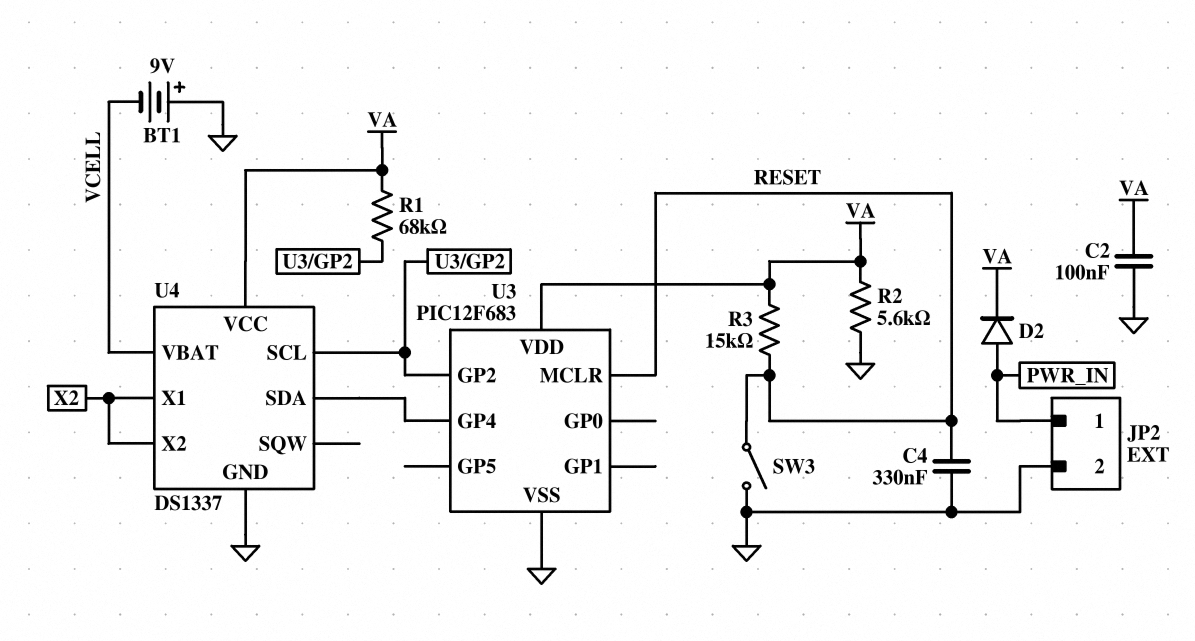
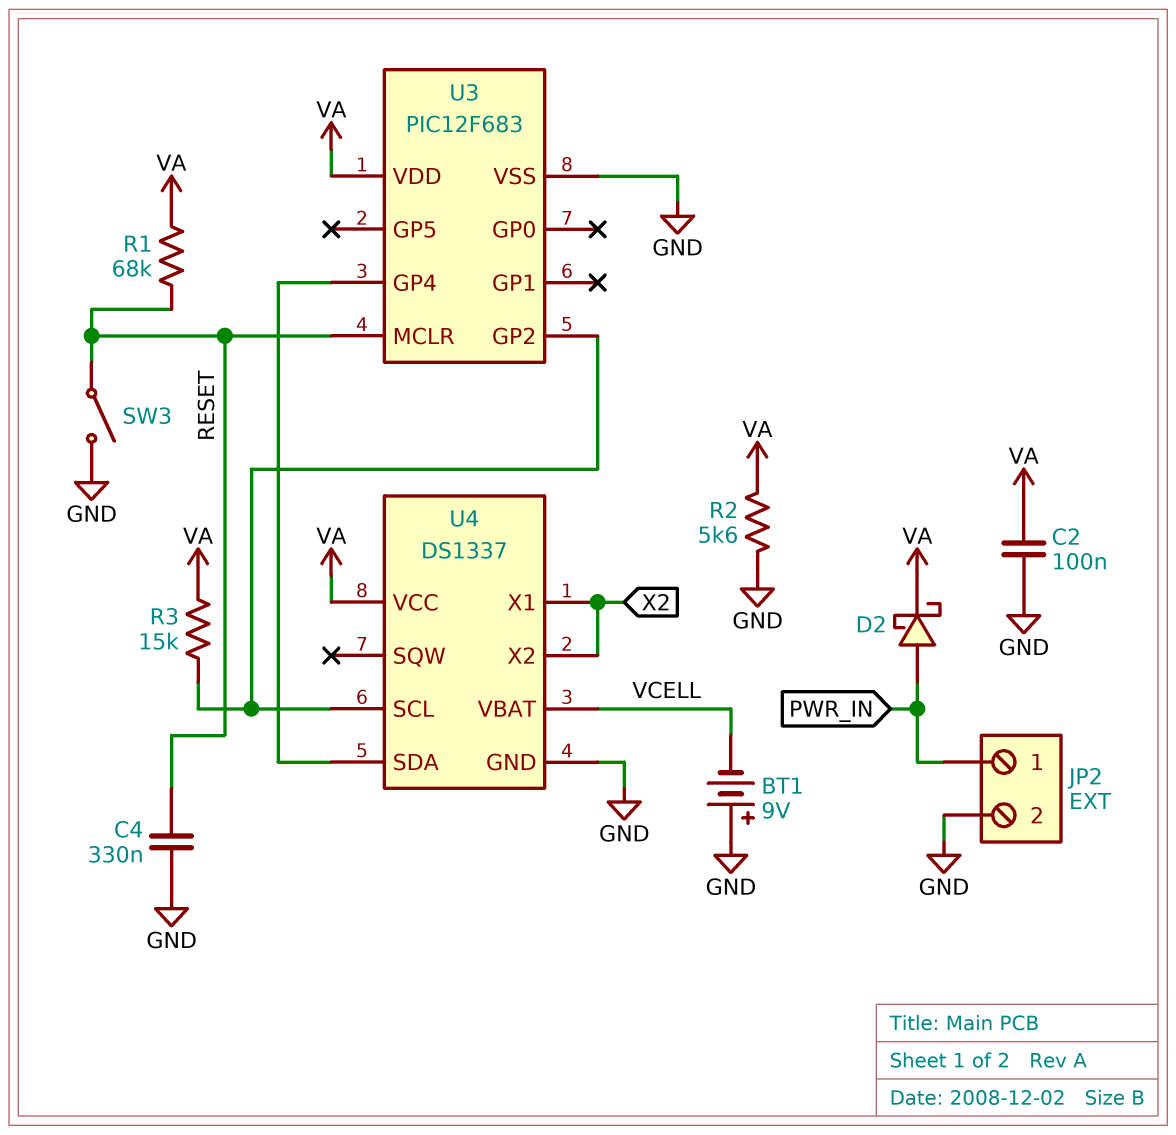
D2: diode (A PWR_IN, K VA) -> schottky (A PWR_IN, K VA)
R1: 68k (U3/GP2, VA) -> 68k (RESET, VA)
R3: 15k (RESET, VA) -> 15k (U3/GP2, VA)

